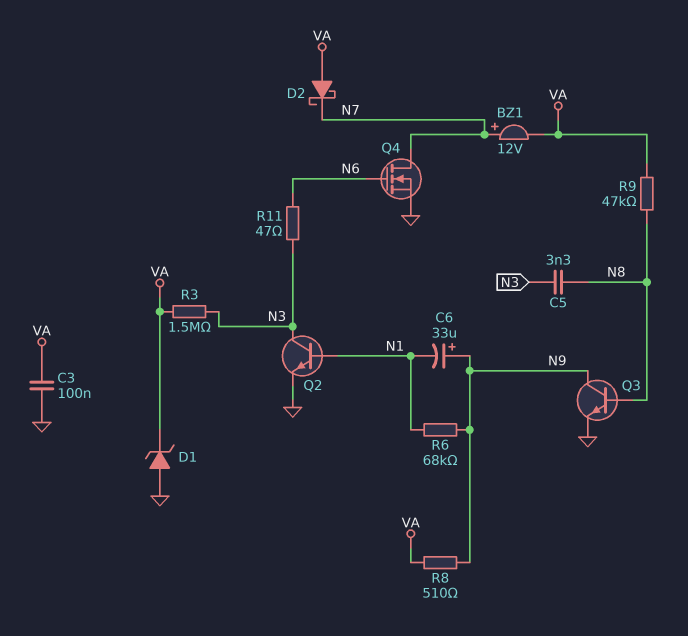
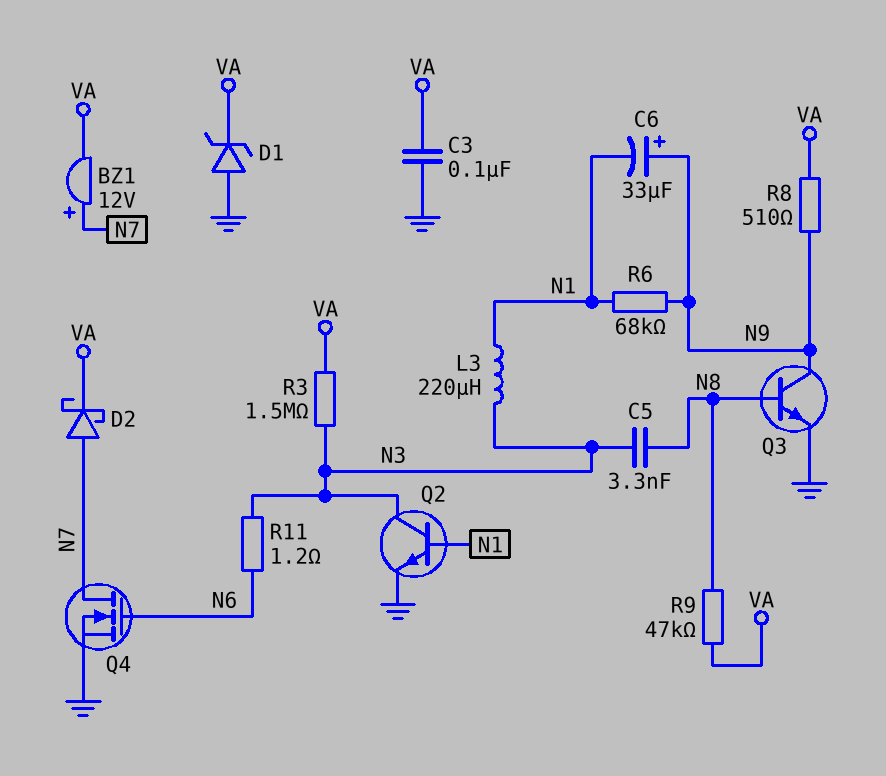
D2: schottky (A VA, K N7) -> schottky (A N7, K VA)
L3: none -> 220uH (N1, N3)
R11: 47 (N3, N6) -> 1.2 (N3, N6)

